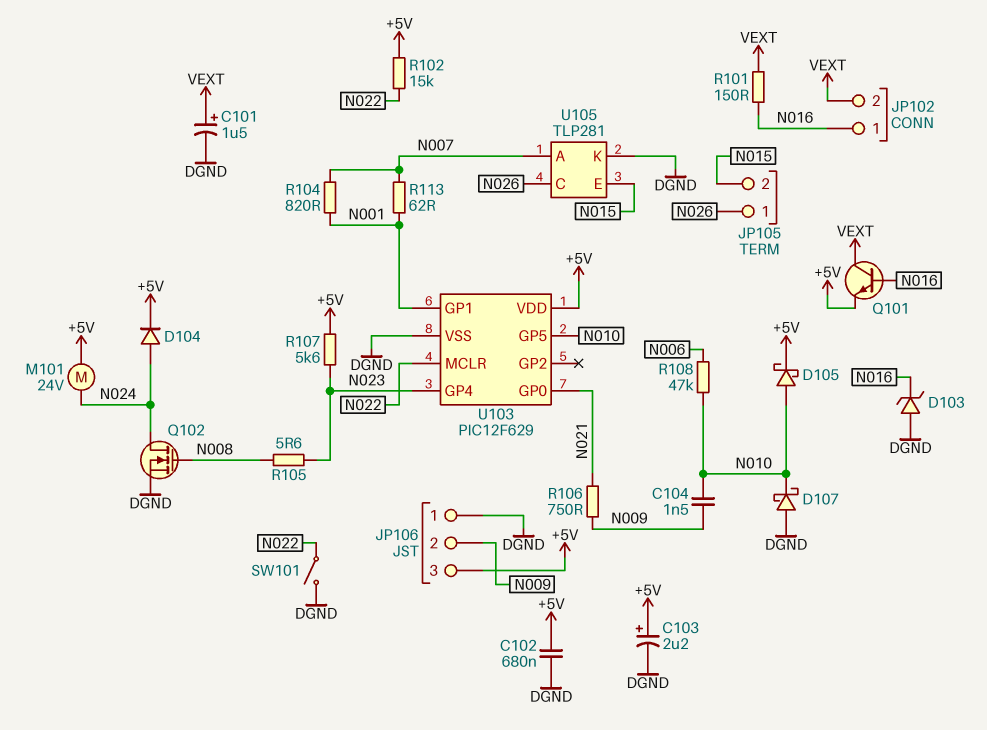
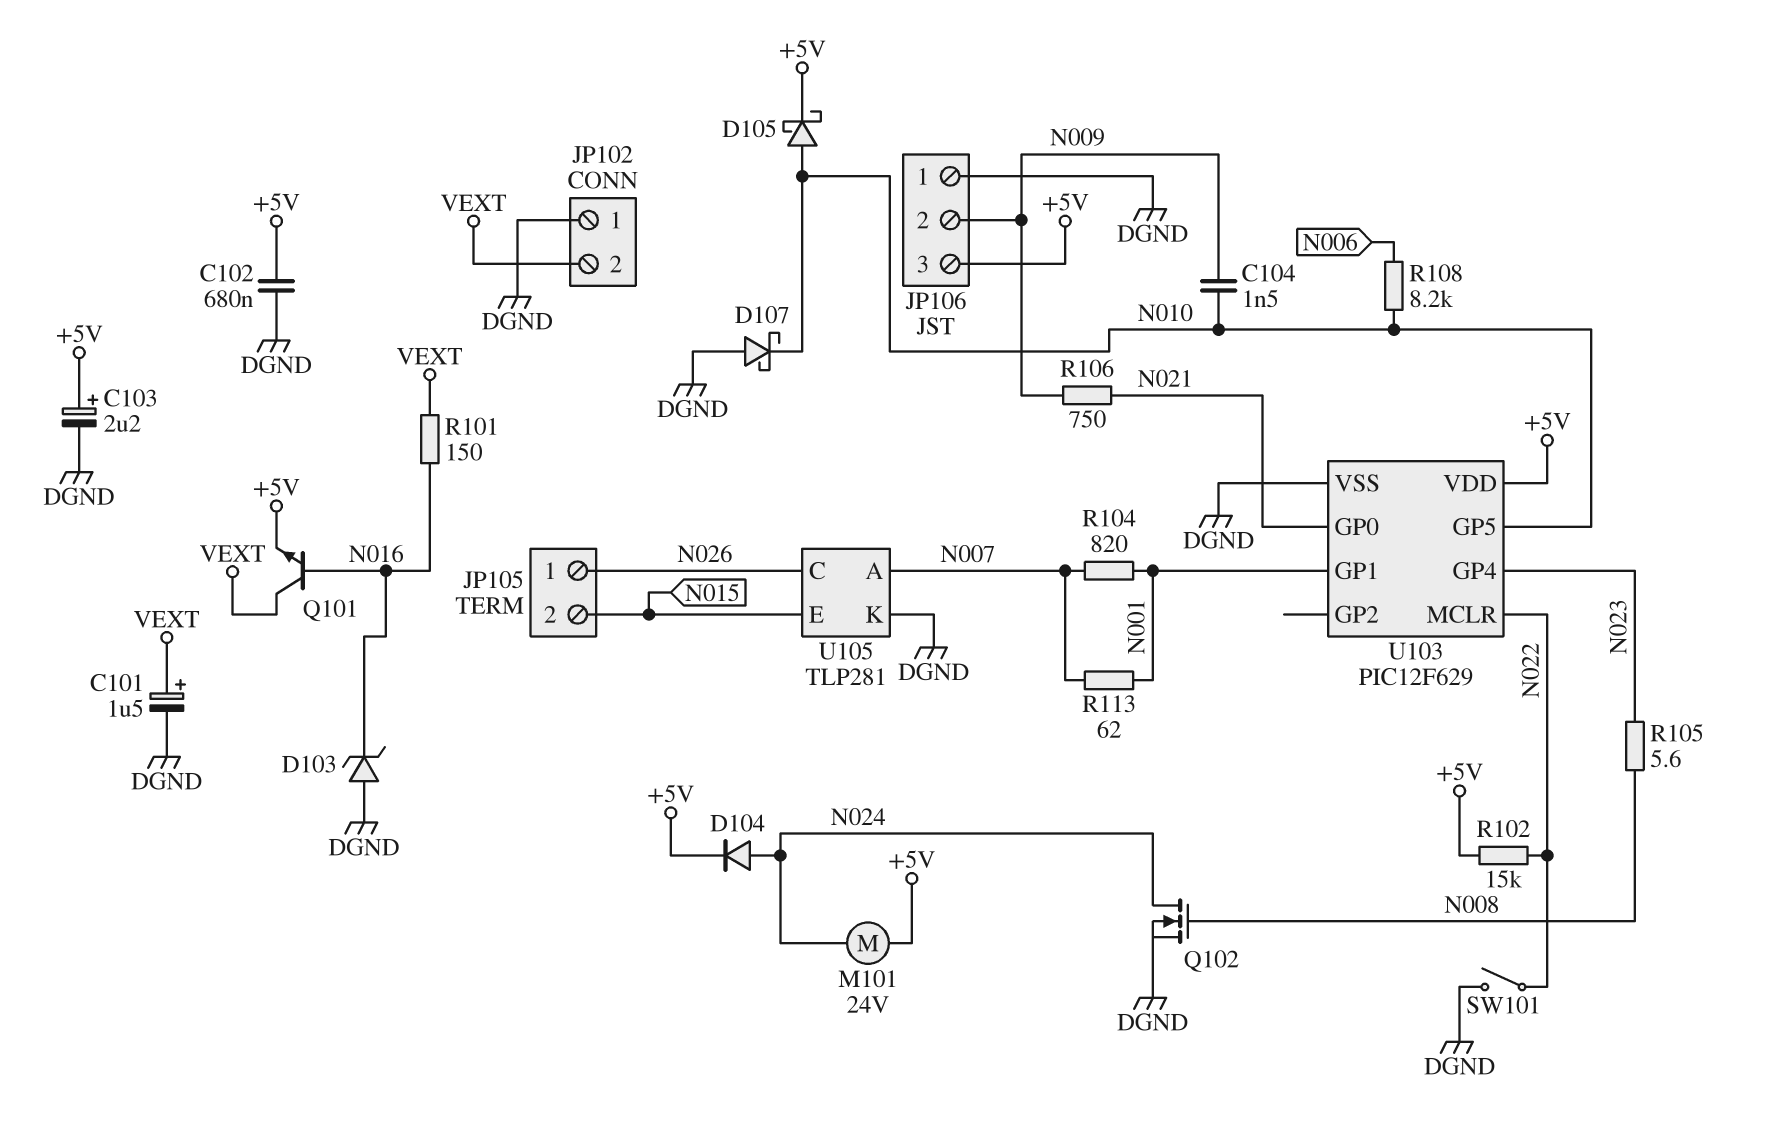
JP102 pin 1: N016 -> DGND
R107: 5.6k (+5V, N023) -> none
R108: 47k (N006, N010) -> 8.2k (N006, N010)

